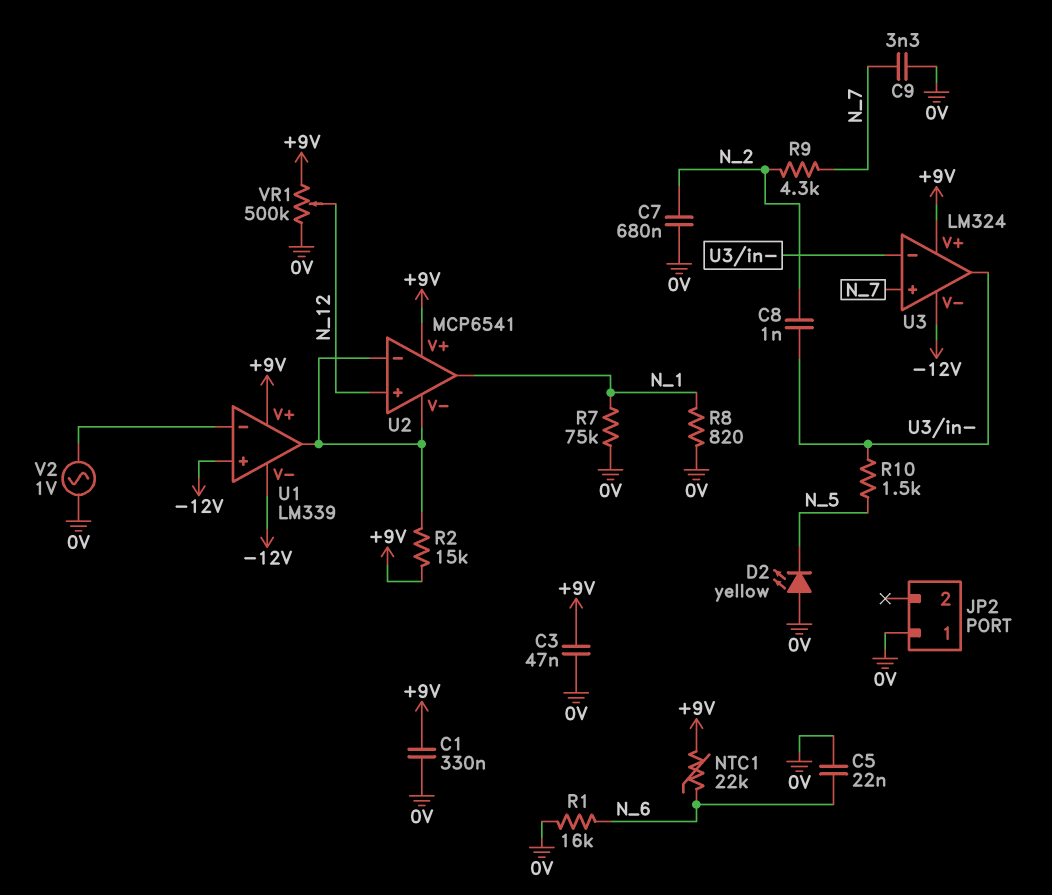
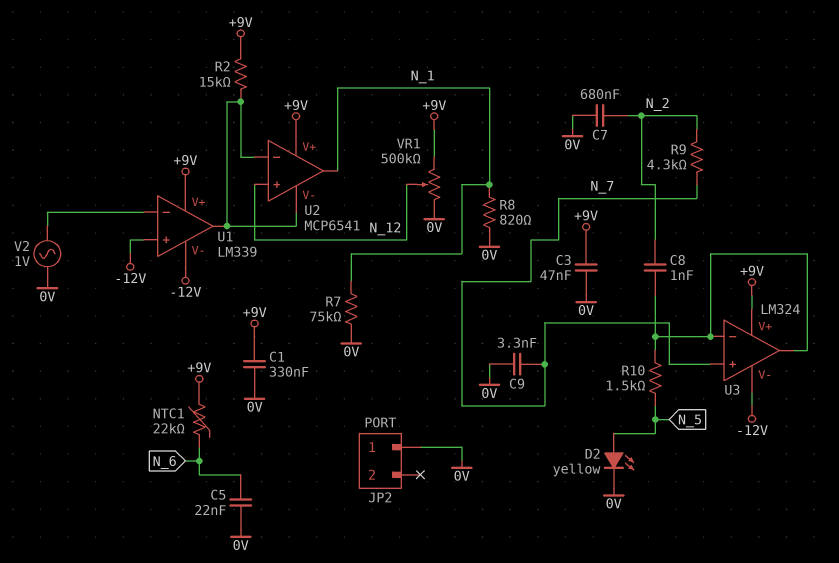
D2: LED yellow (A 0V, K N_5) -> LED yellow (A N_5, K 0V)
R1: 16k (0V, N_6) -> none

